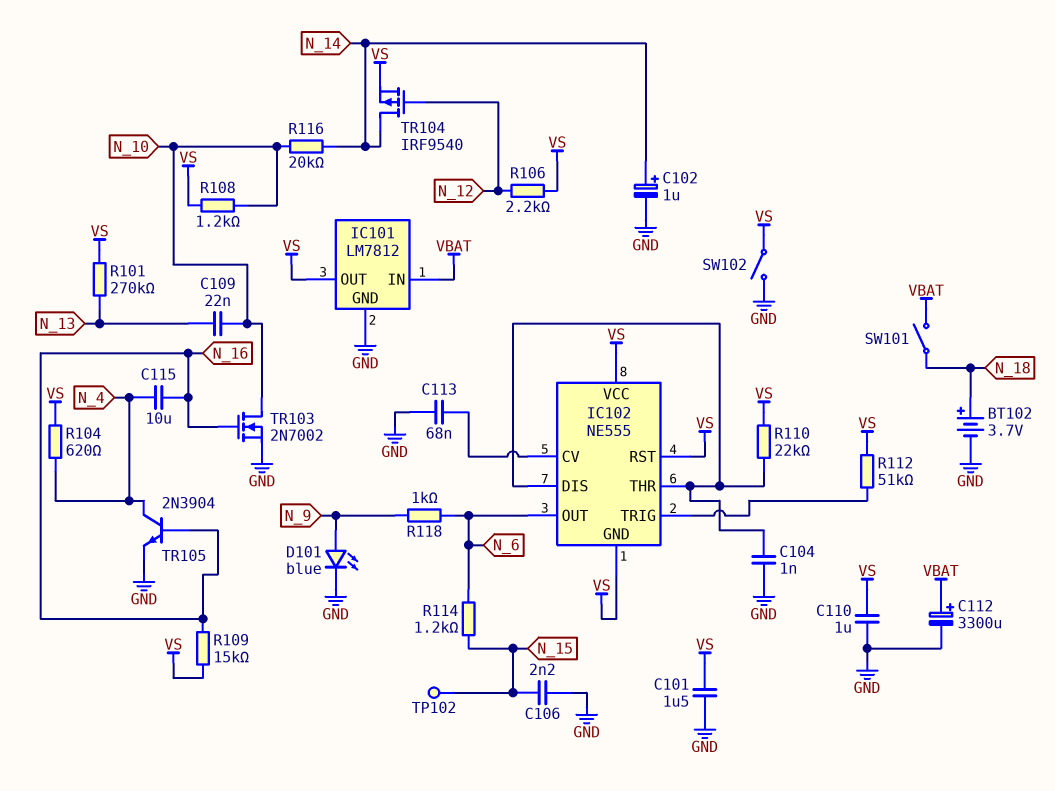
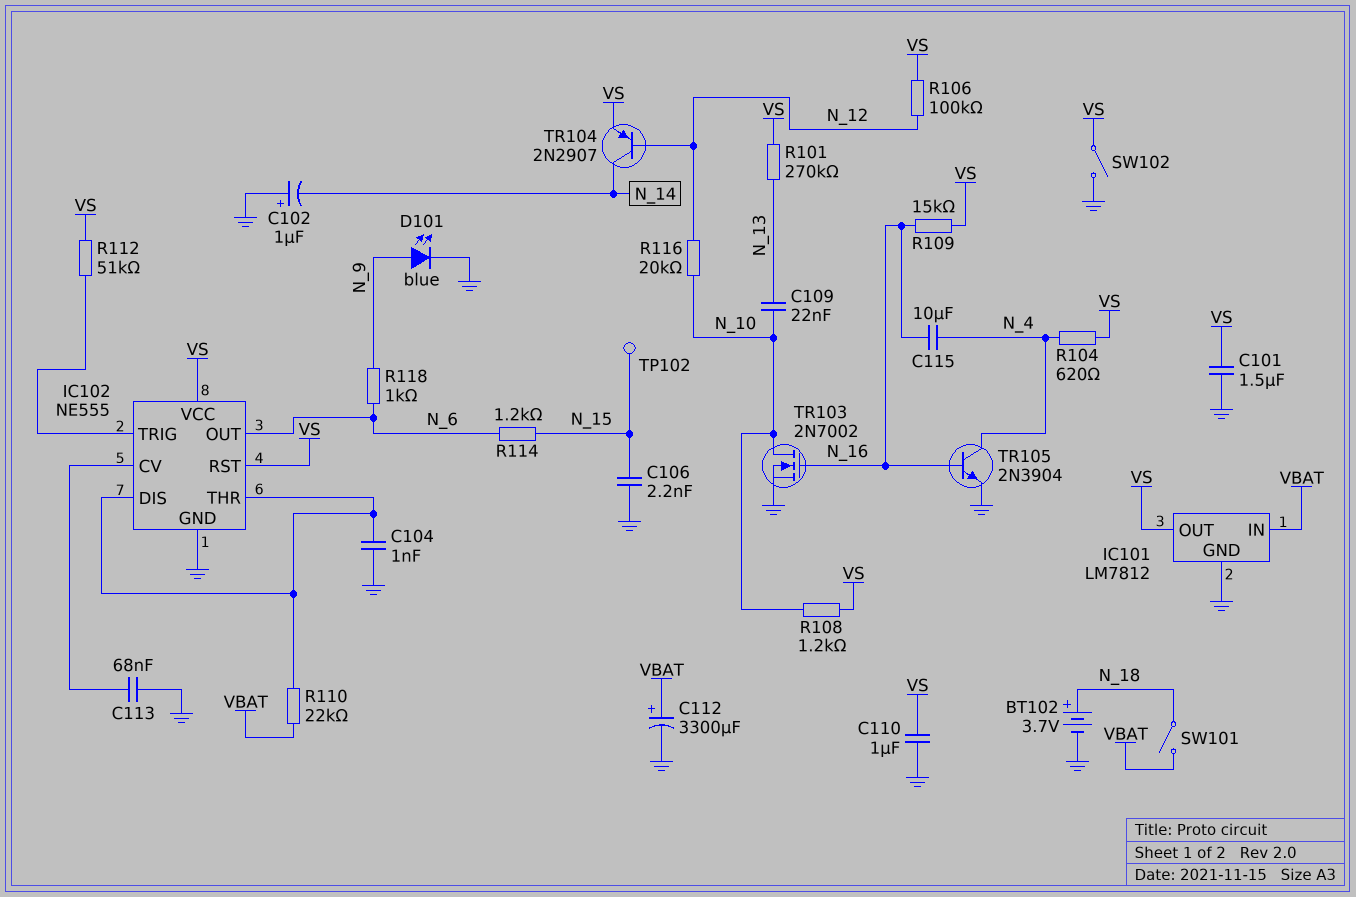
C102: 1uF (plus N_14, minus GND) -> 1uF (plus GND, minus N_14)
IC102 pin GND: VS -> GND
R106: 2.2k (N_12, VS) -> 100k (N_12, VS)
R110: 22k (IC102/DIS, VS) -> 22k (IC102/DIS, VBAT)
R116: 20k (N_10, N_14) -> 20k (N_10, N_12)
TR104: PMOS IRF9540 (G N_12, D N_14, S VS) -> PNP 2N2907 (B N_12, C N_14, E VS)

